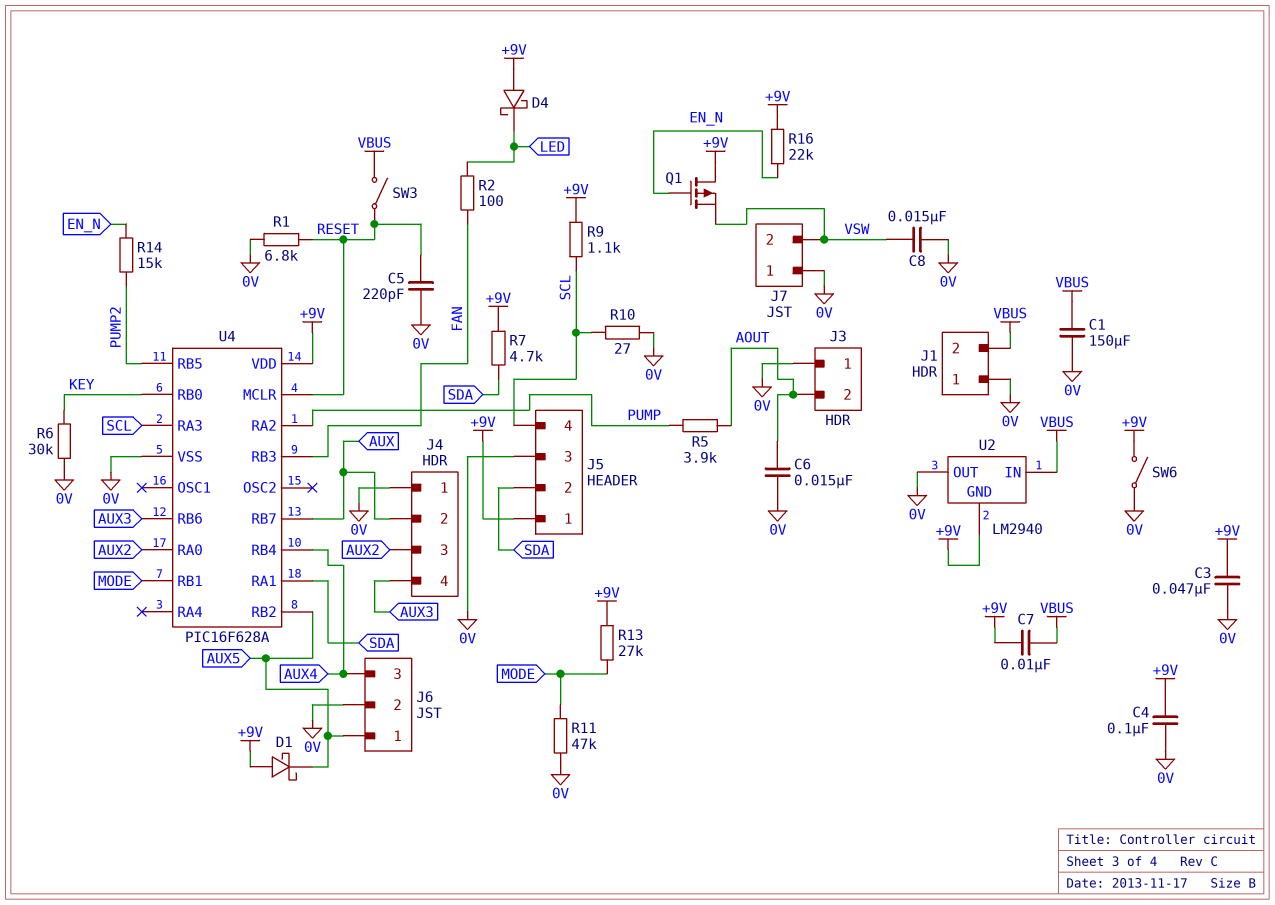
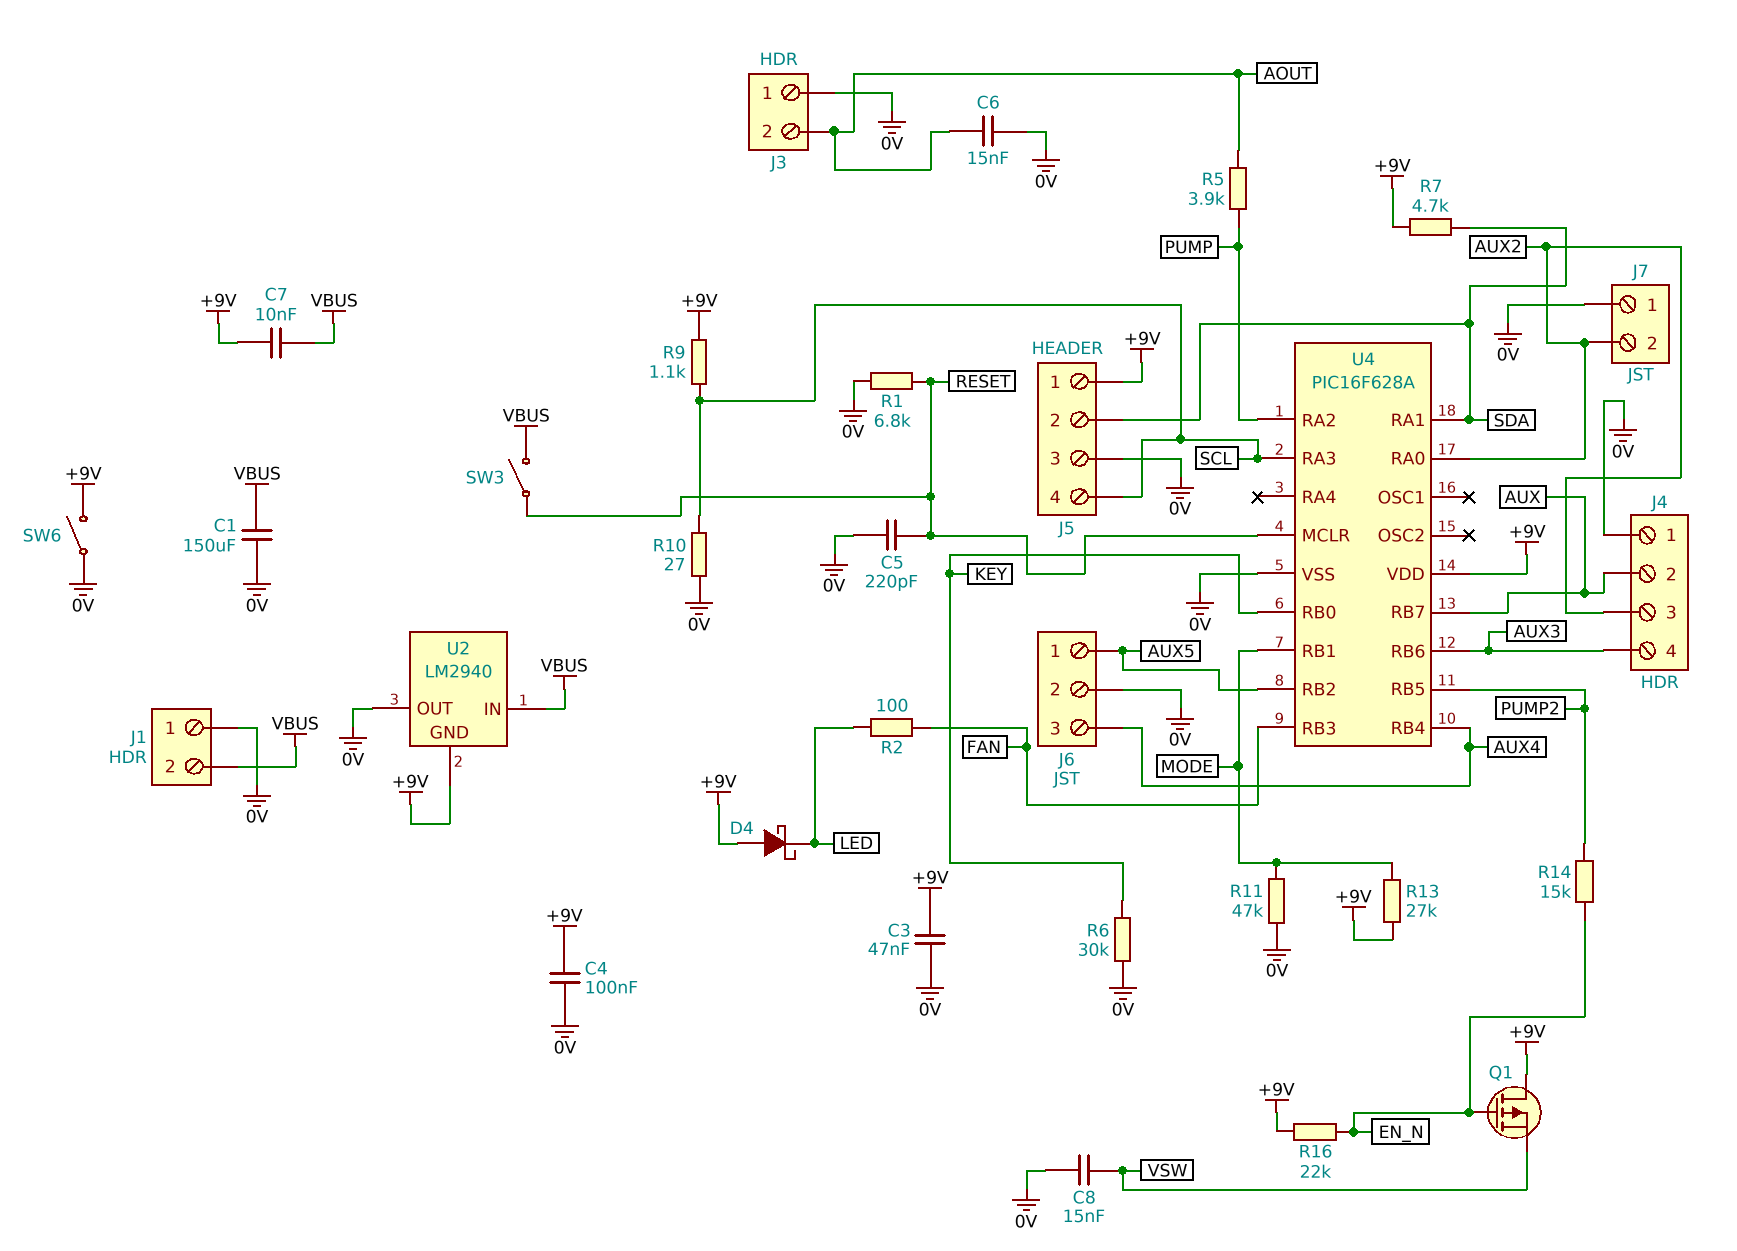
D1: schottky (A +9V, K AUX5) -> none
J7 pin 2: VSW -> AUX2

